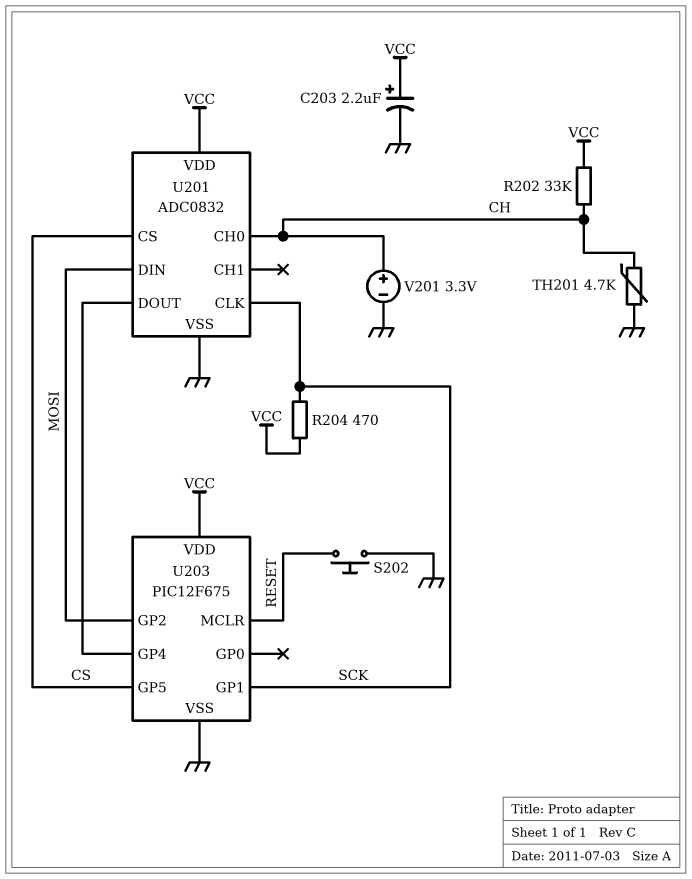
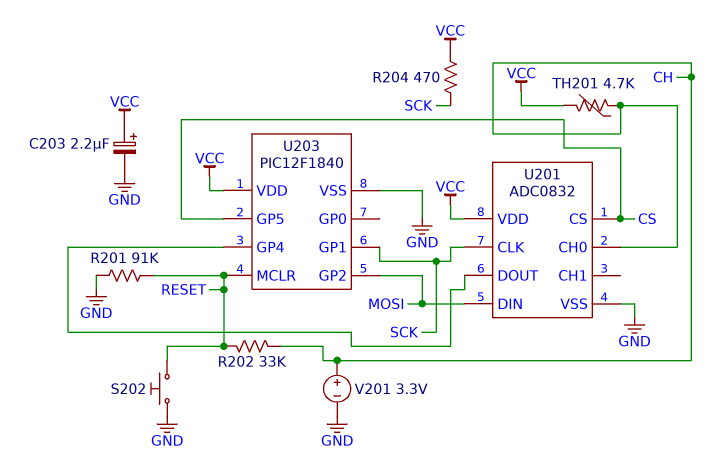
R201: none -> 91k (GND, RESET)
R202: 33k (CH, VCC) -> 33k (CH, RESET)
TH201: 4.7k (CH, GND) -> 4.7k (CH, VCC)
U203: PIC12F675 -> PIC12F1840

